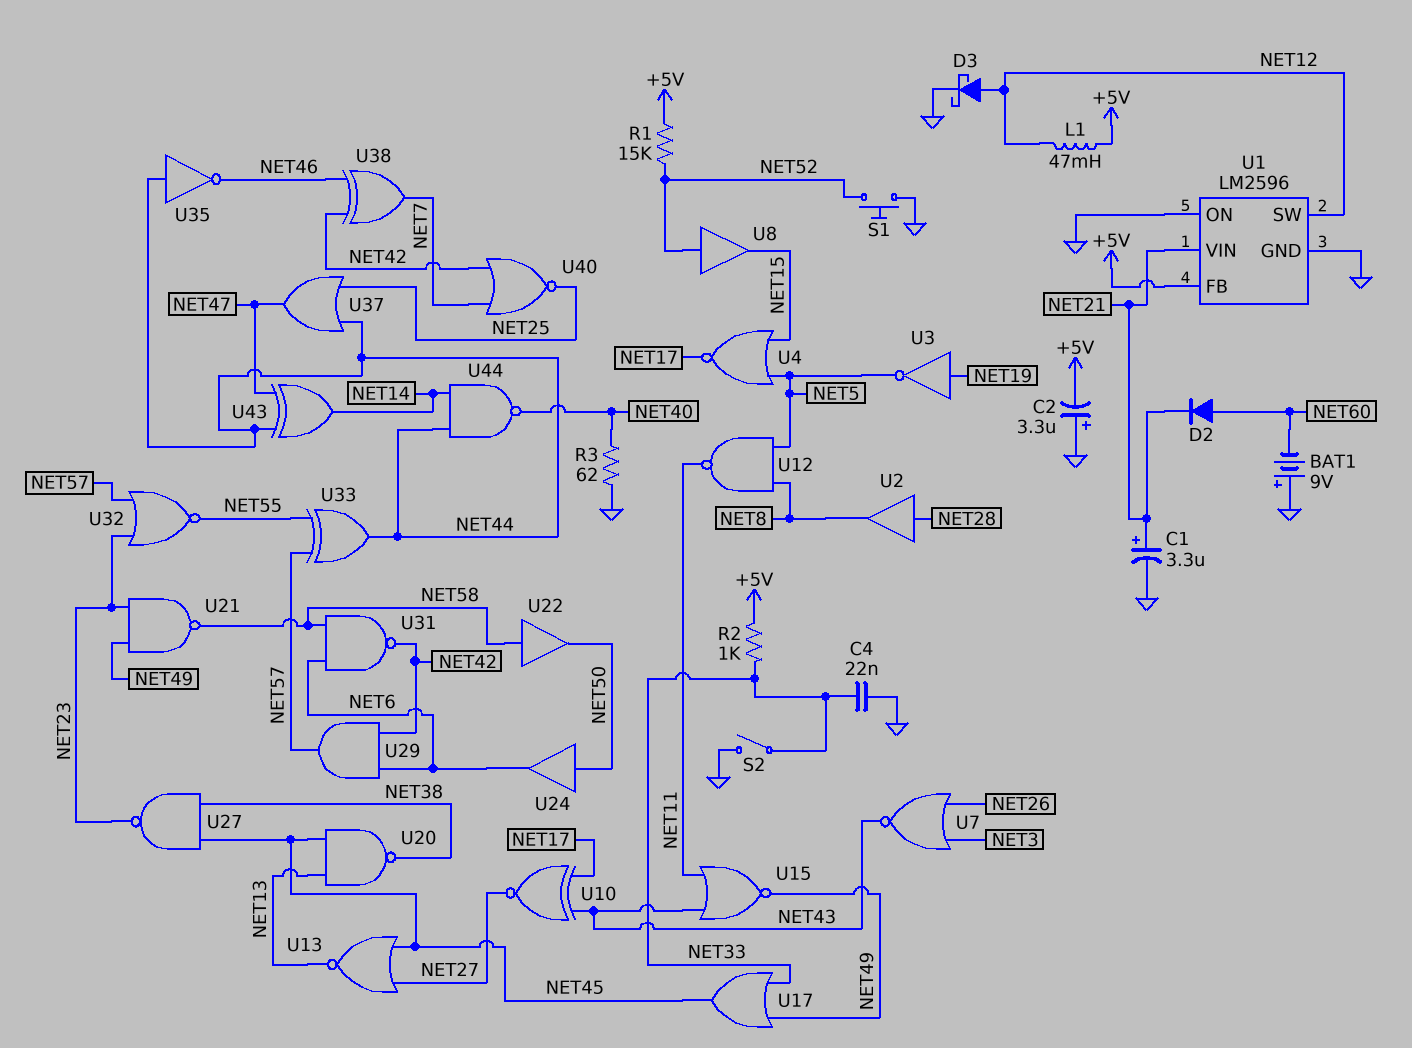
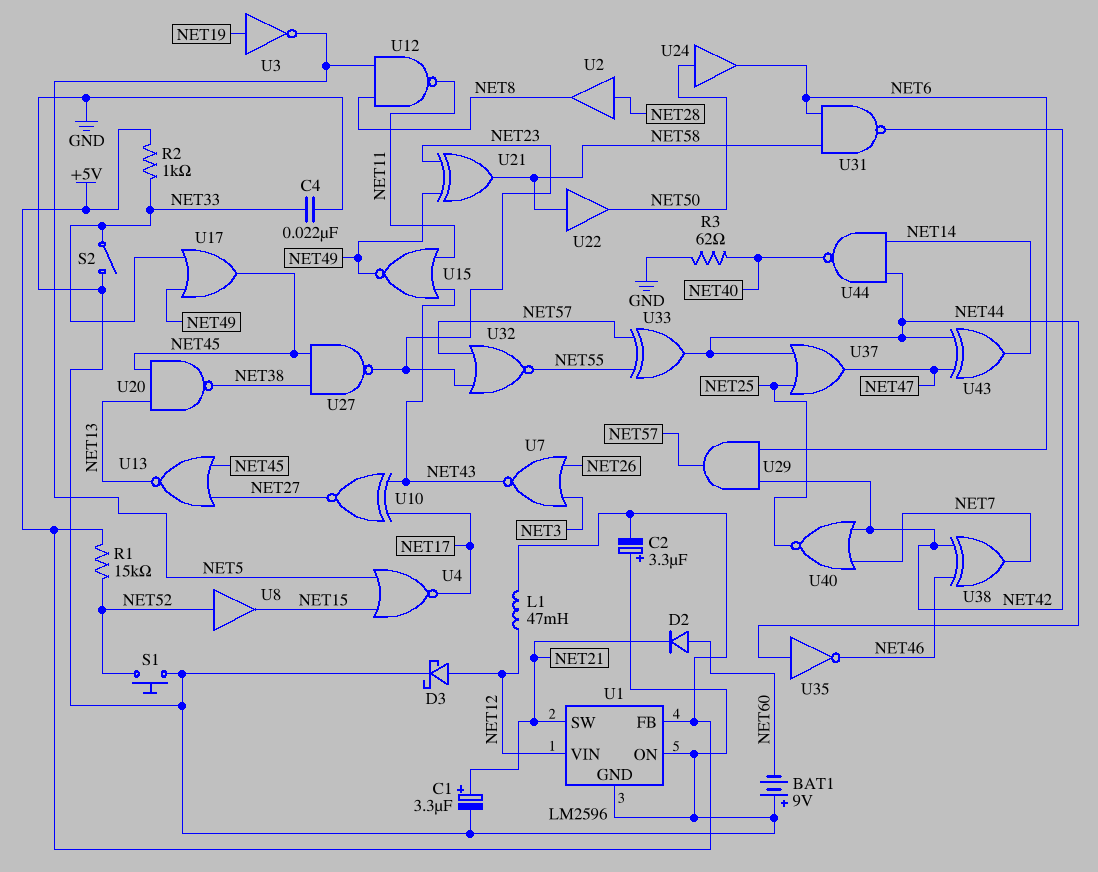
U1 pin SW: NET12 -> NET21
U1 pin VIN: NET21 -> NET12
U21: NAND (in NET23, in NET49, out NET58) -> XOR (in NET23, in NET49, out NET58)

